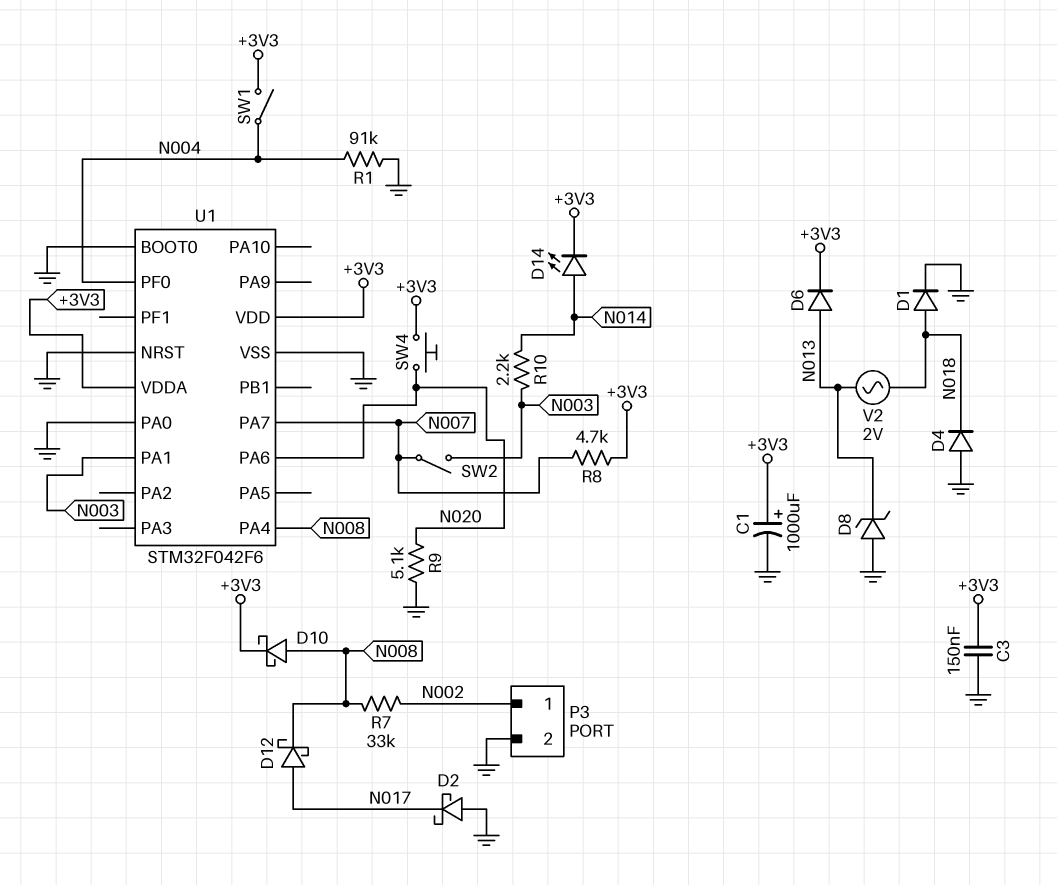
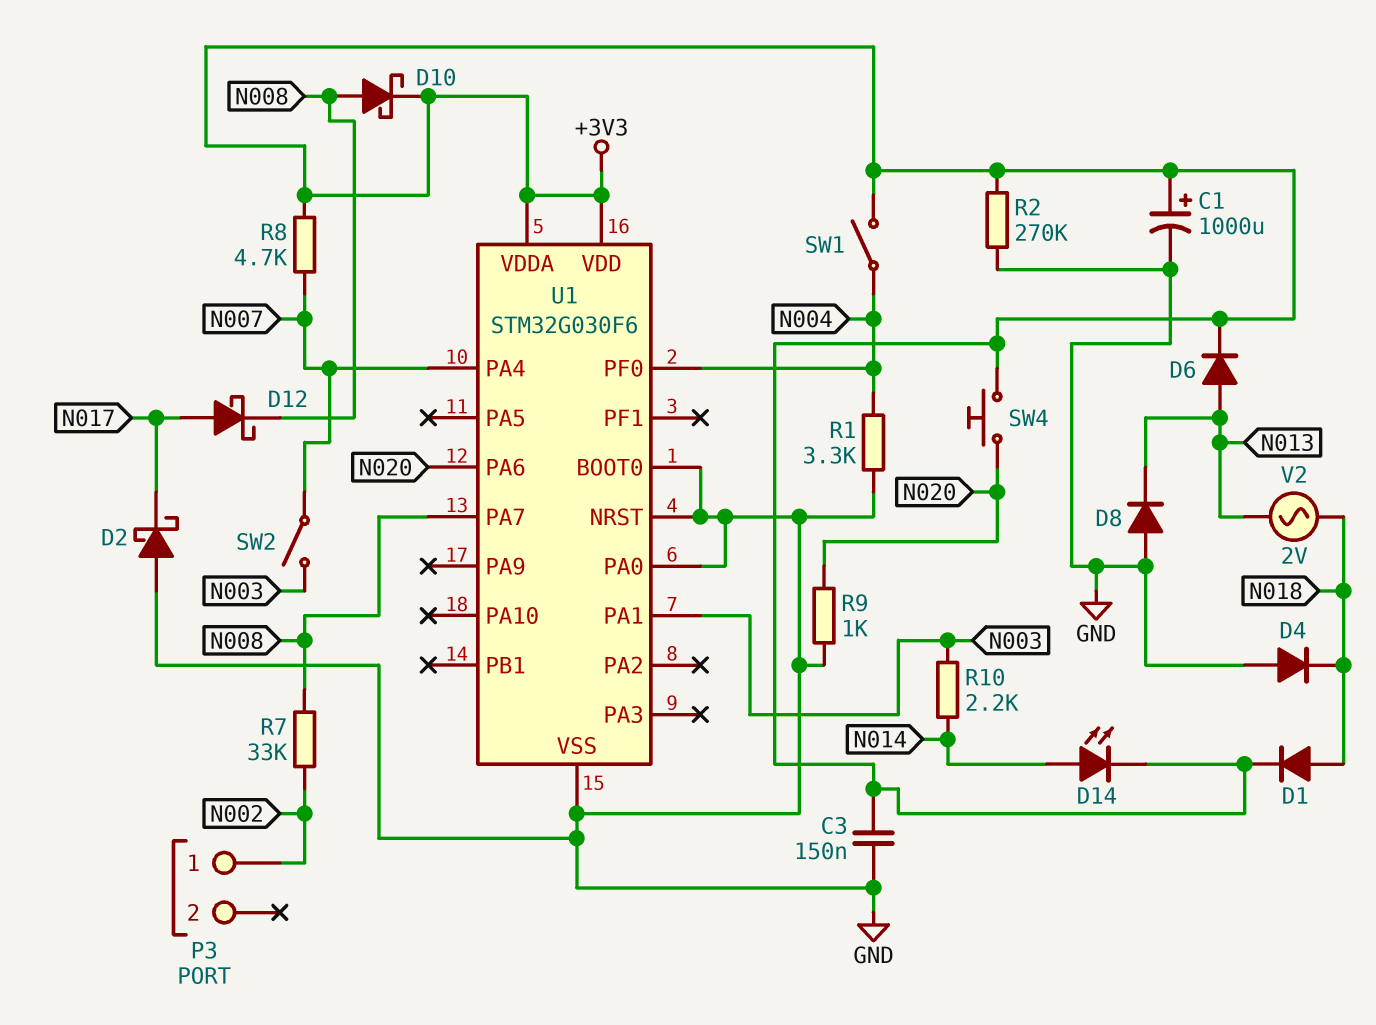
D1: diode (A N018, K GND) -> diode (A N018, K +3V3)
D8: zener (A GND, K N013) -> diode (A GND, K N013)
P3 pin 2: GND -> none
R1: 91k (GND, N004) -> 3.3k (GND, N004)
R2: none -> 270k (+3V3, GND)
R9: 5.1k (GND, N020) -> 1k (GND, N020)
U1: STM32F042F6 -> STM32G030F6
U1 pin PA4: N008 -> N007
U1 pin PA7: N007 -> N008

